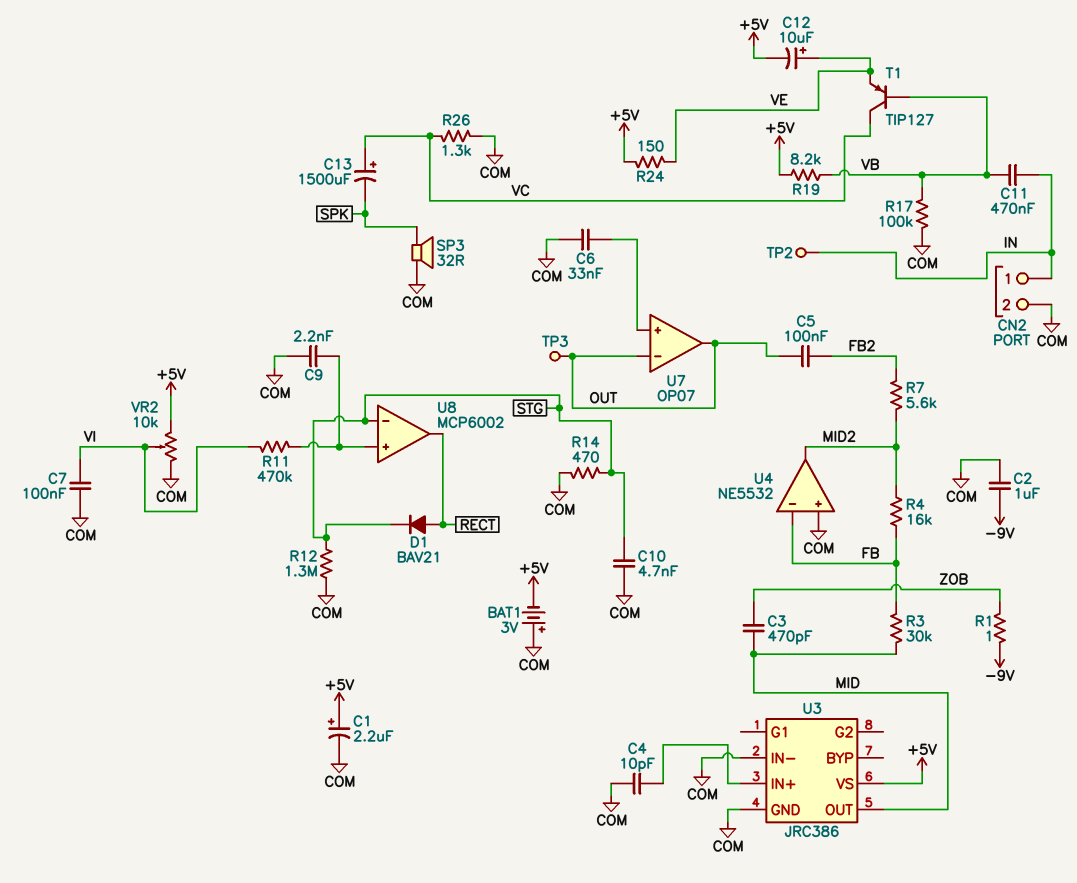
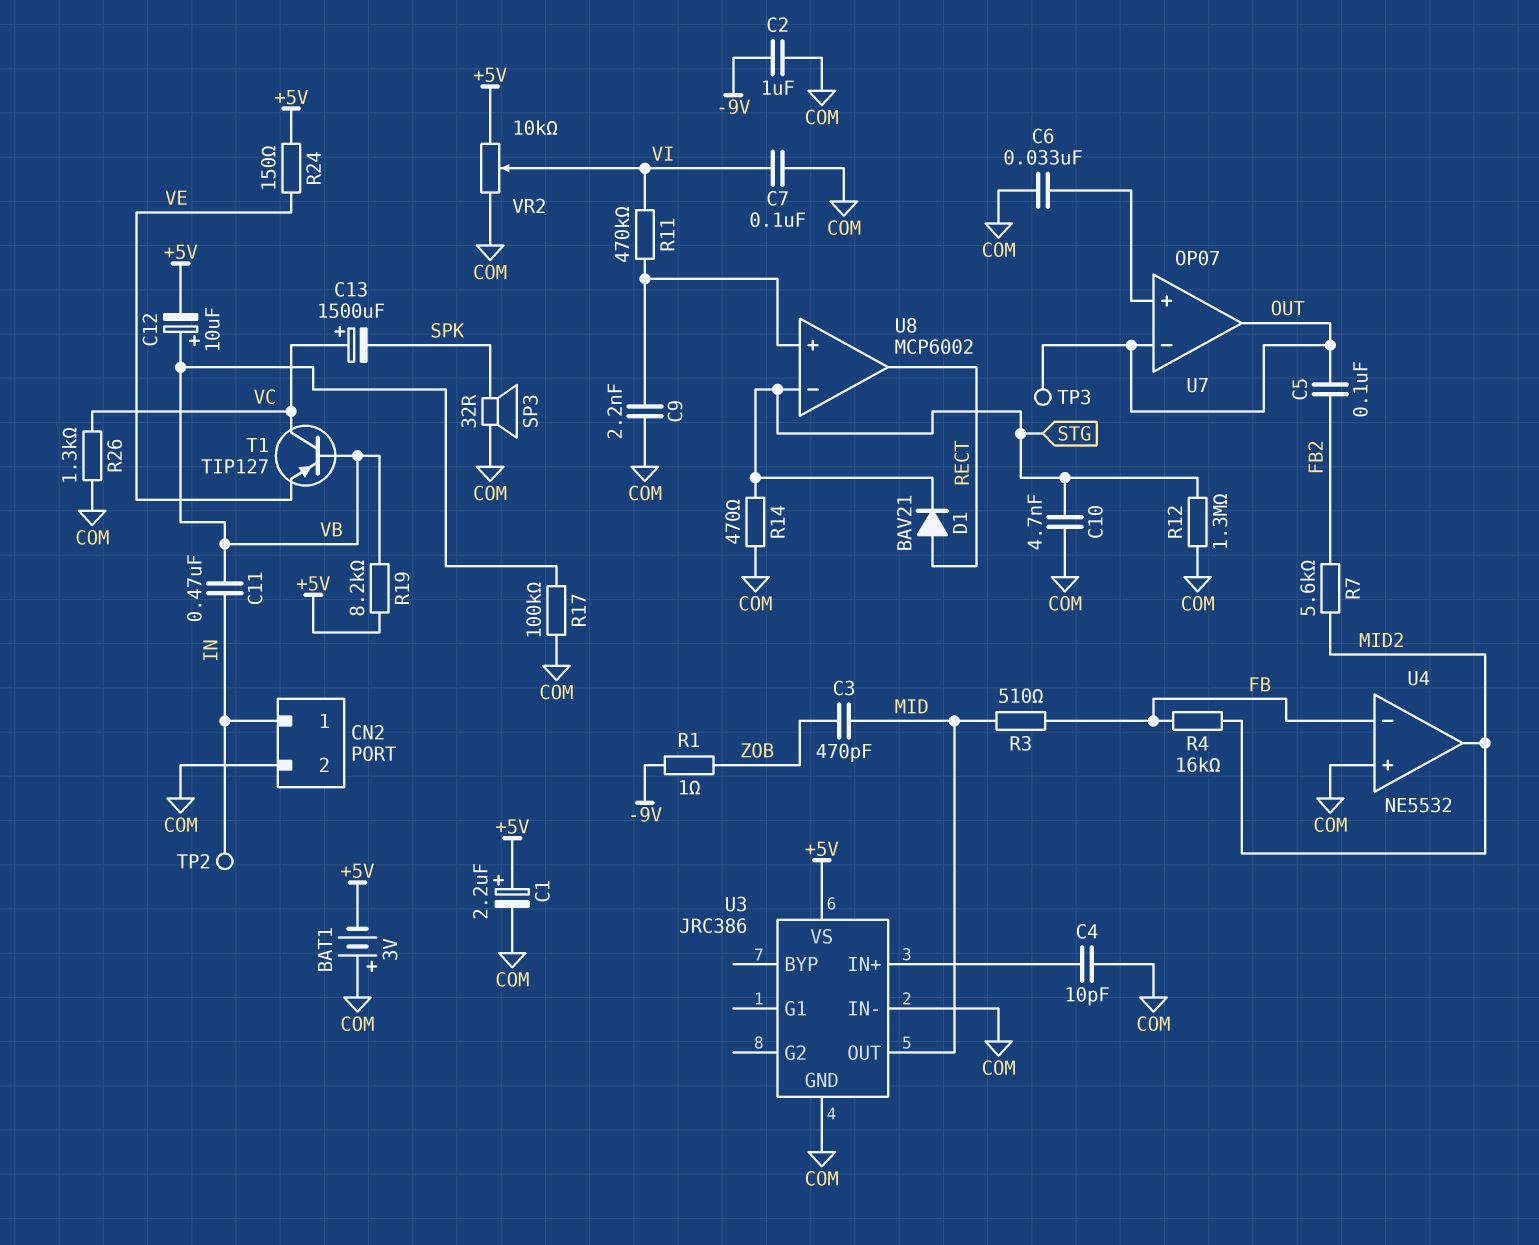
C12: 10uF (plus VE, minus +5V) -> 10uF (plus VB, minus +5V)
R3: 30k (FB, MID) -> 510 (FB, MID)

